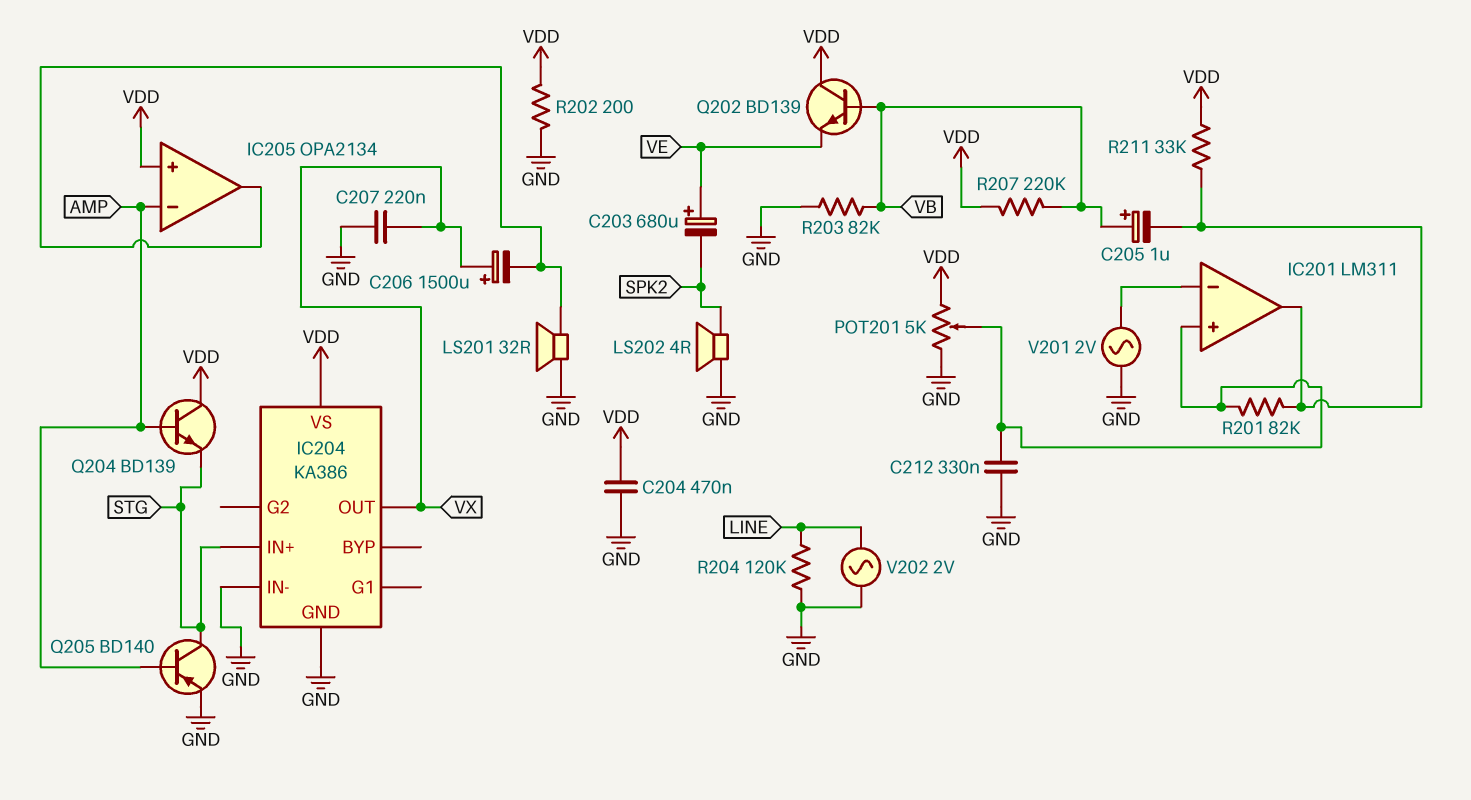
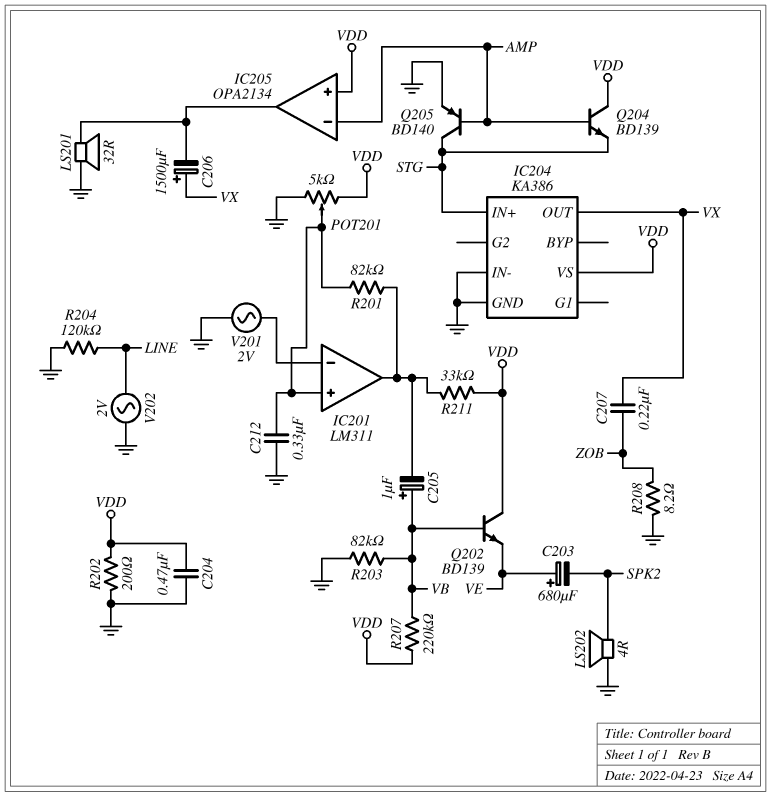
C207: 220nF (GND, VX) -> 220nF (VX, ZOB)
R208: none -> 8.2 (GND, ZOB)

